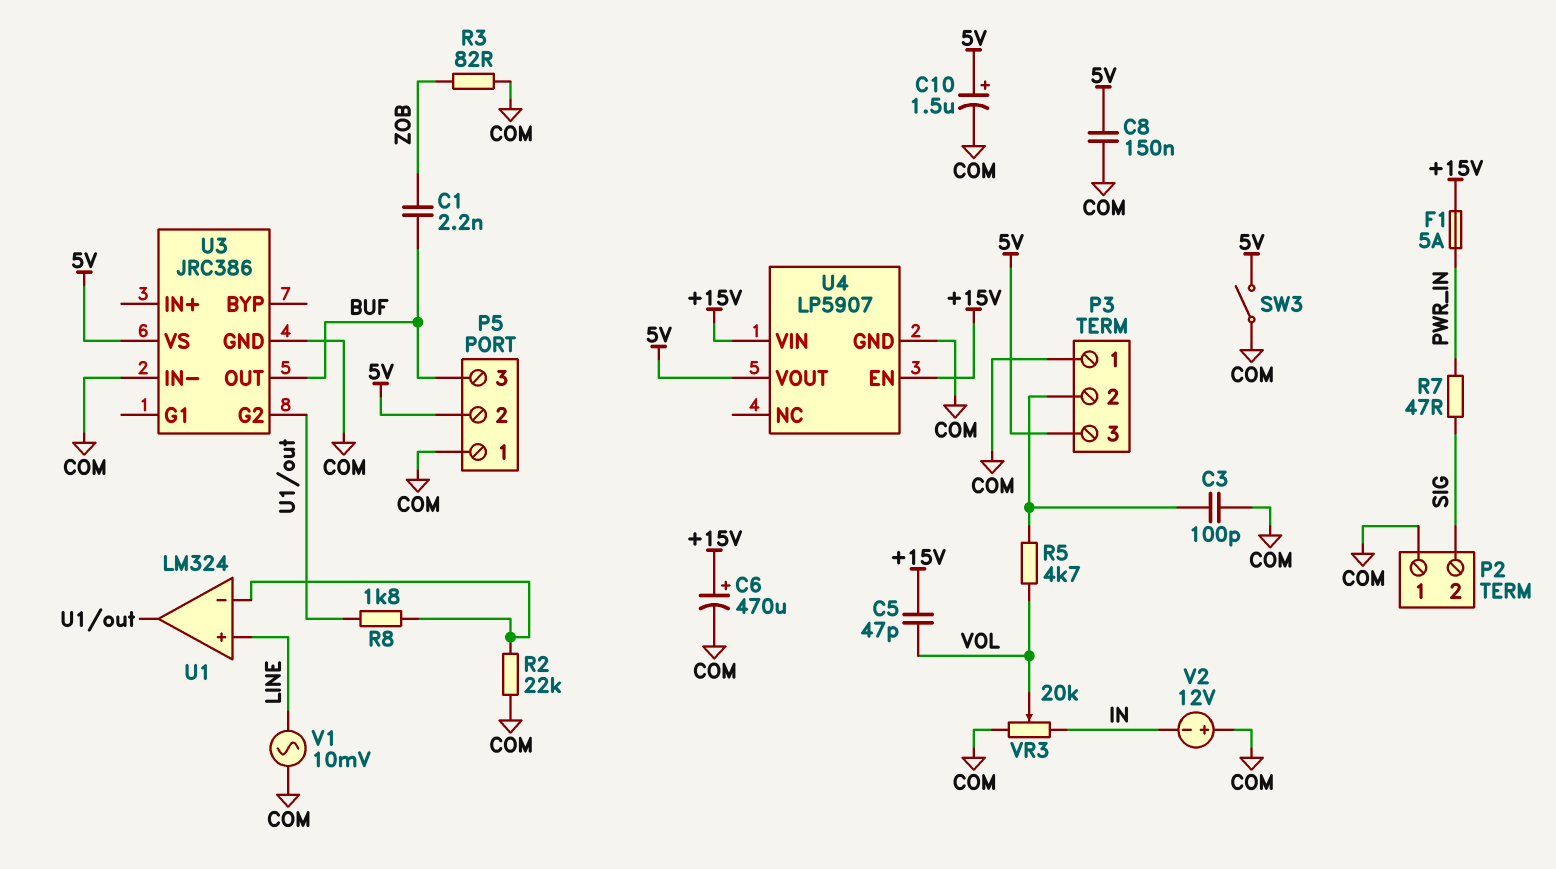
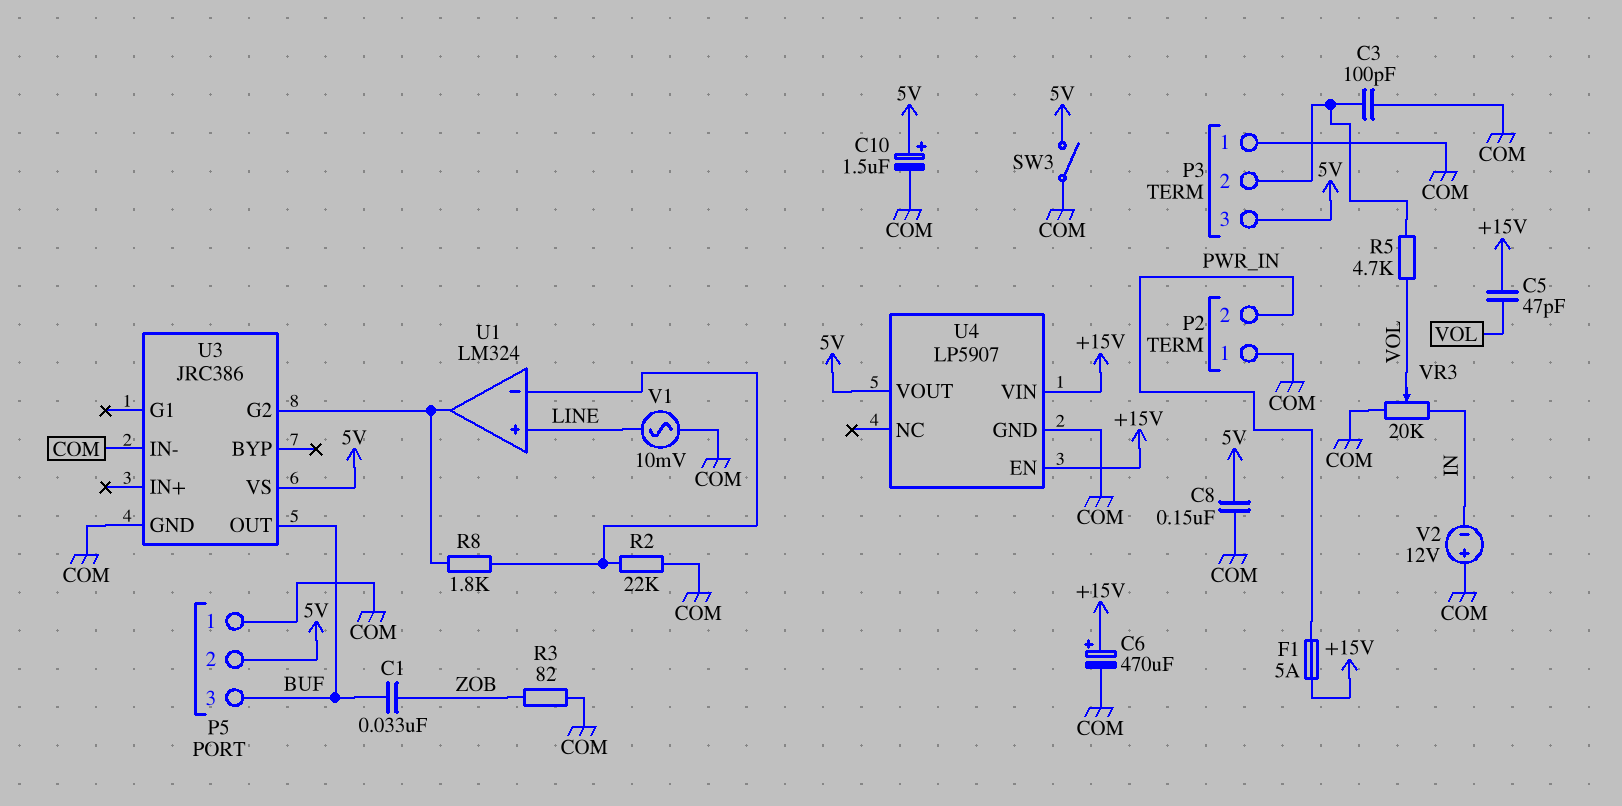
C1: 2.2nF (BUF, ZOB) -> 33nF (BUF, ZOB)
P2 pin 2: SIG -> PWR_IN
R7: 47 (PWR_IN, SIG) -> none

